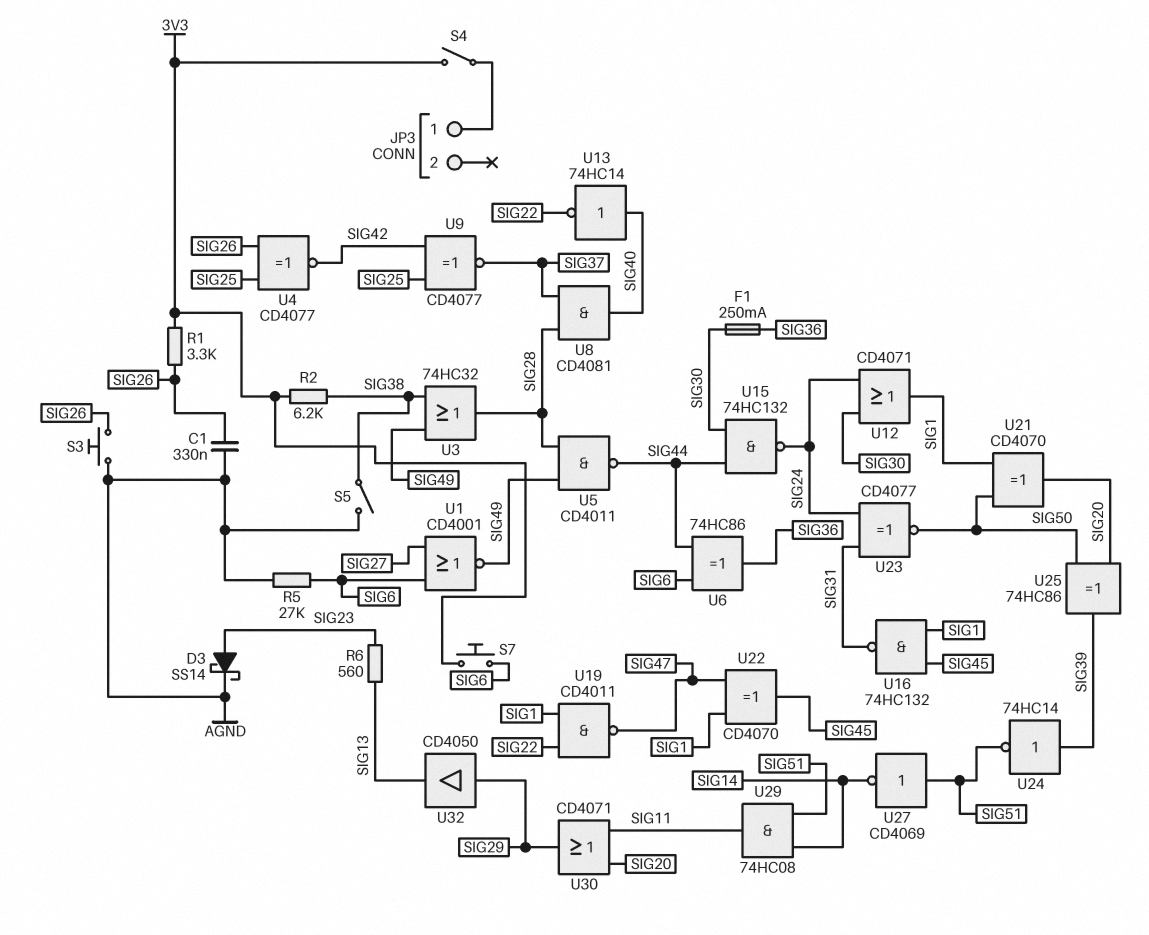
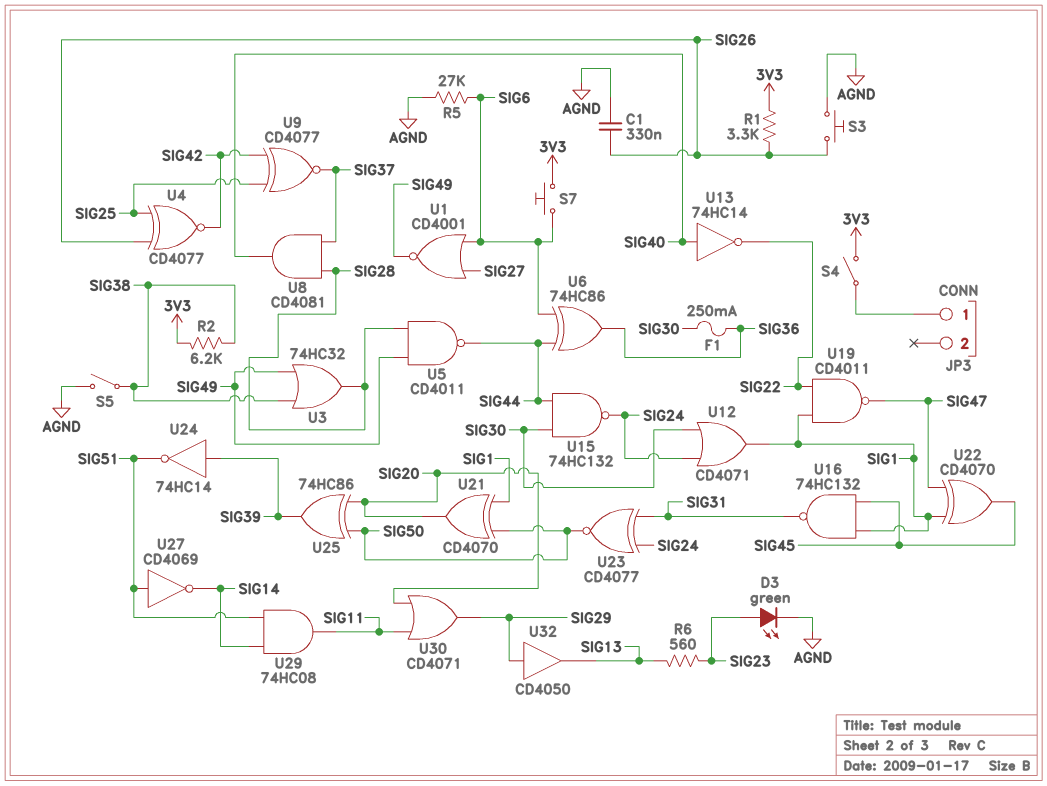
D3: schottky SS14 (A SIG23, K AGND) -> LED green (A SIG23, K AGND)

